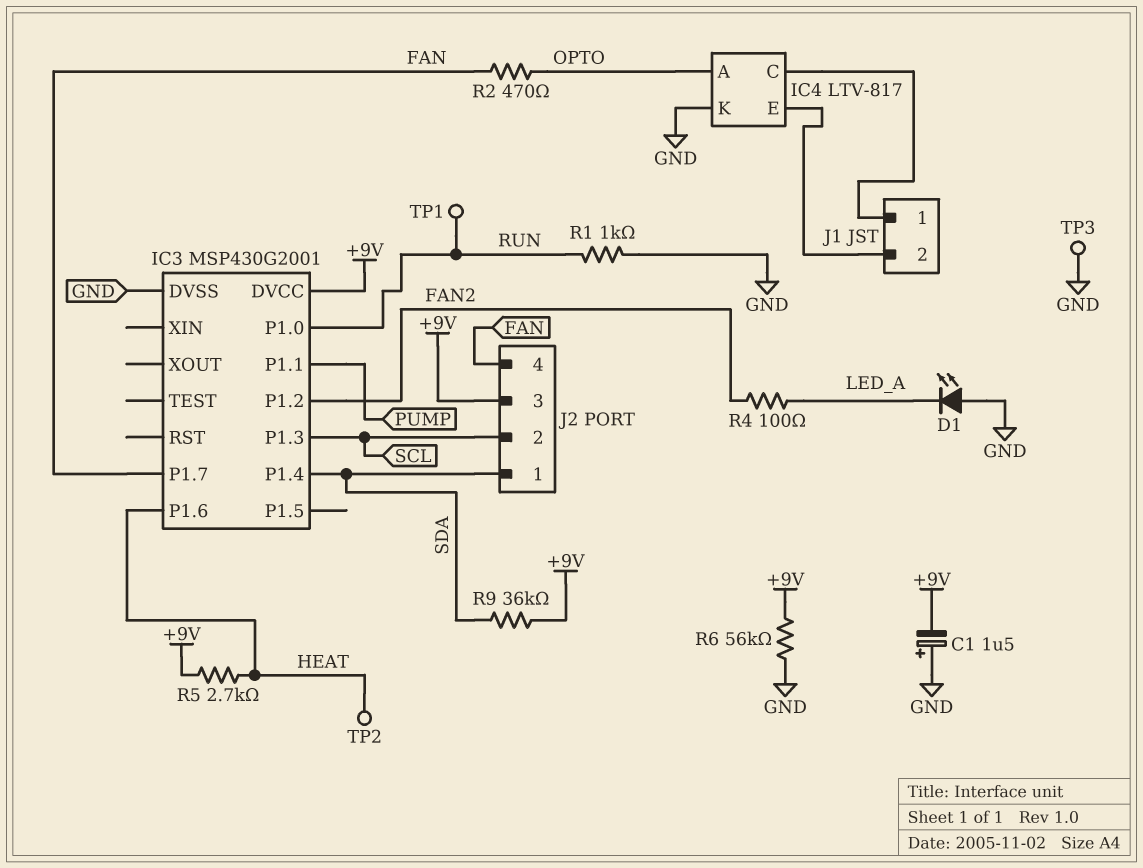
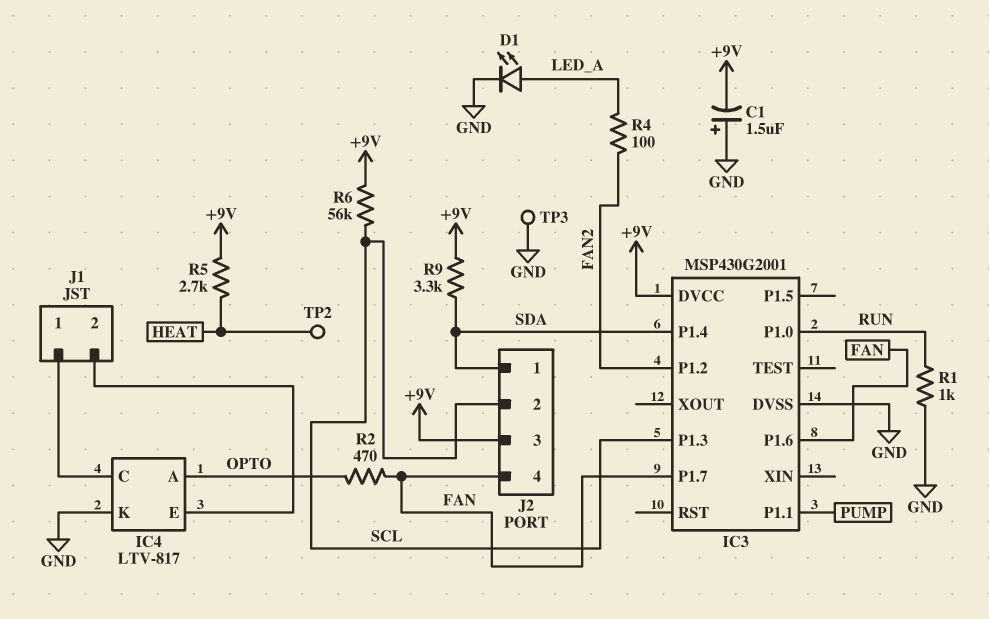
D1: LED (A GND, K LED_A) -> LED (A LED_A, K GND)
IC3 pin P1.6: HEAT -> FAN
R6: 56k (+9V, GND) -> 56k (+9V, SCL)
R9: 36k (+9V, SDA) -> 3.3k (+9V, SDA)
TP1: test point (RUN) -> none

